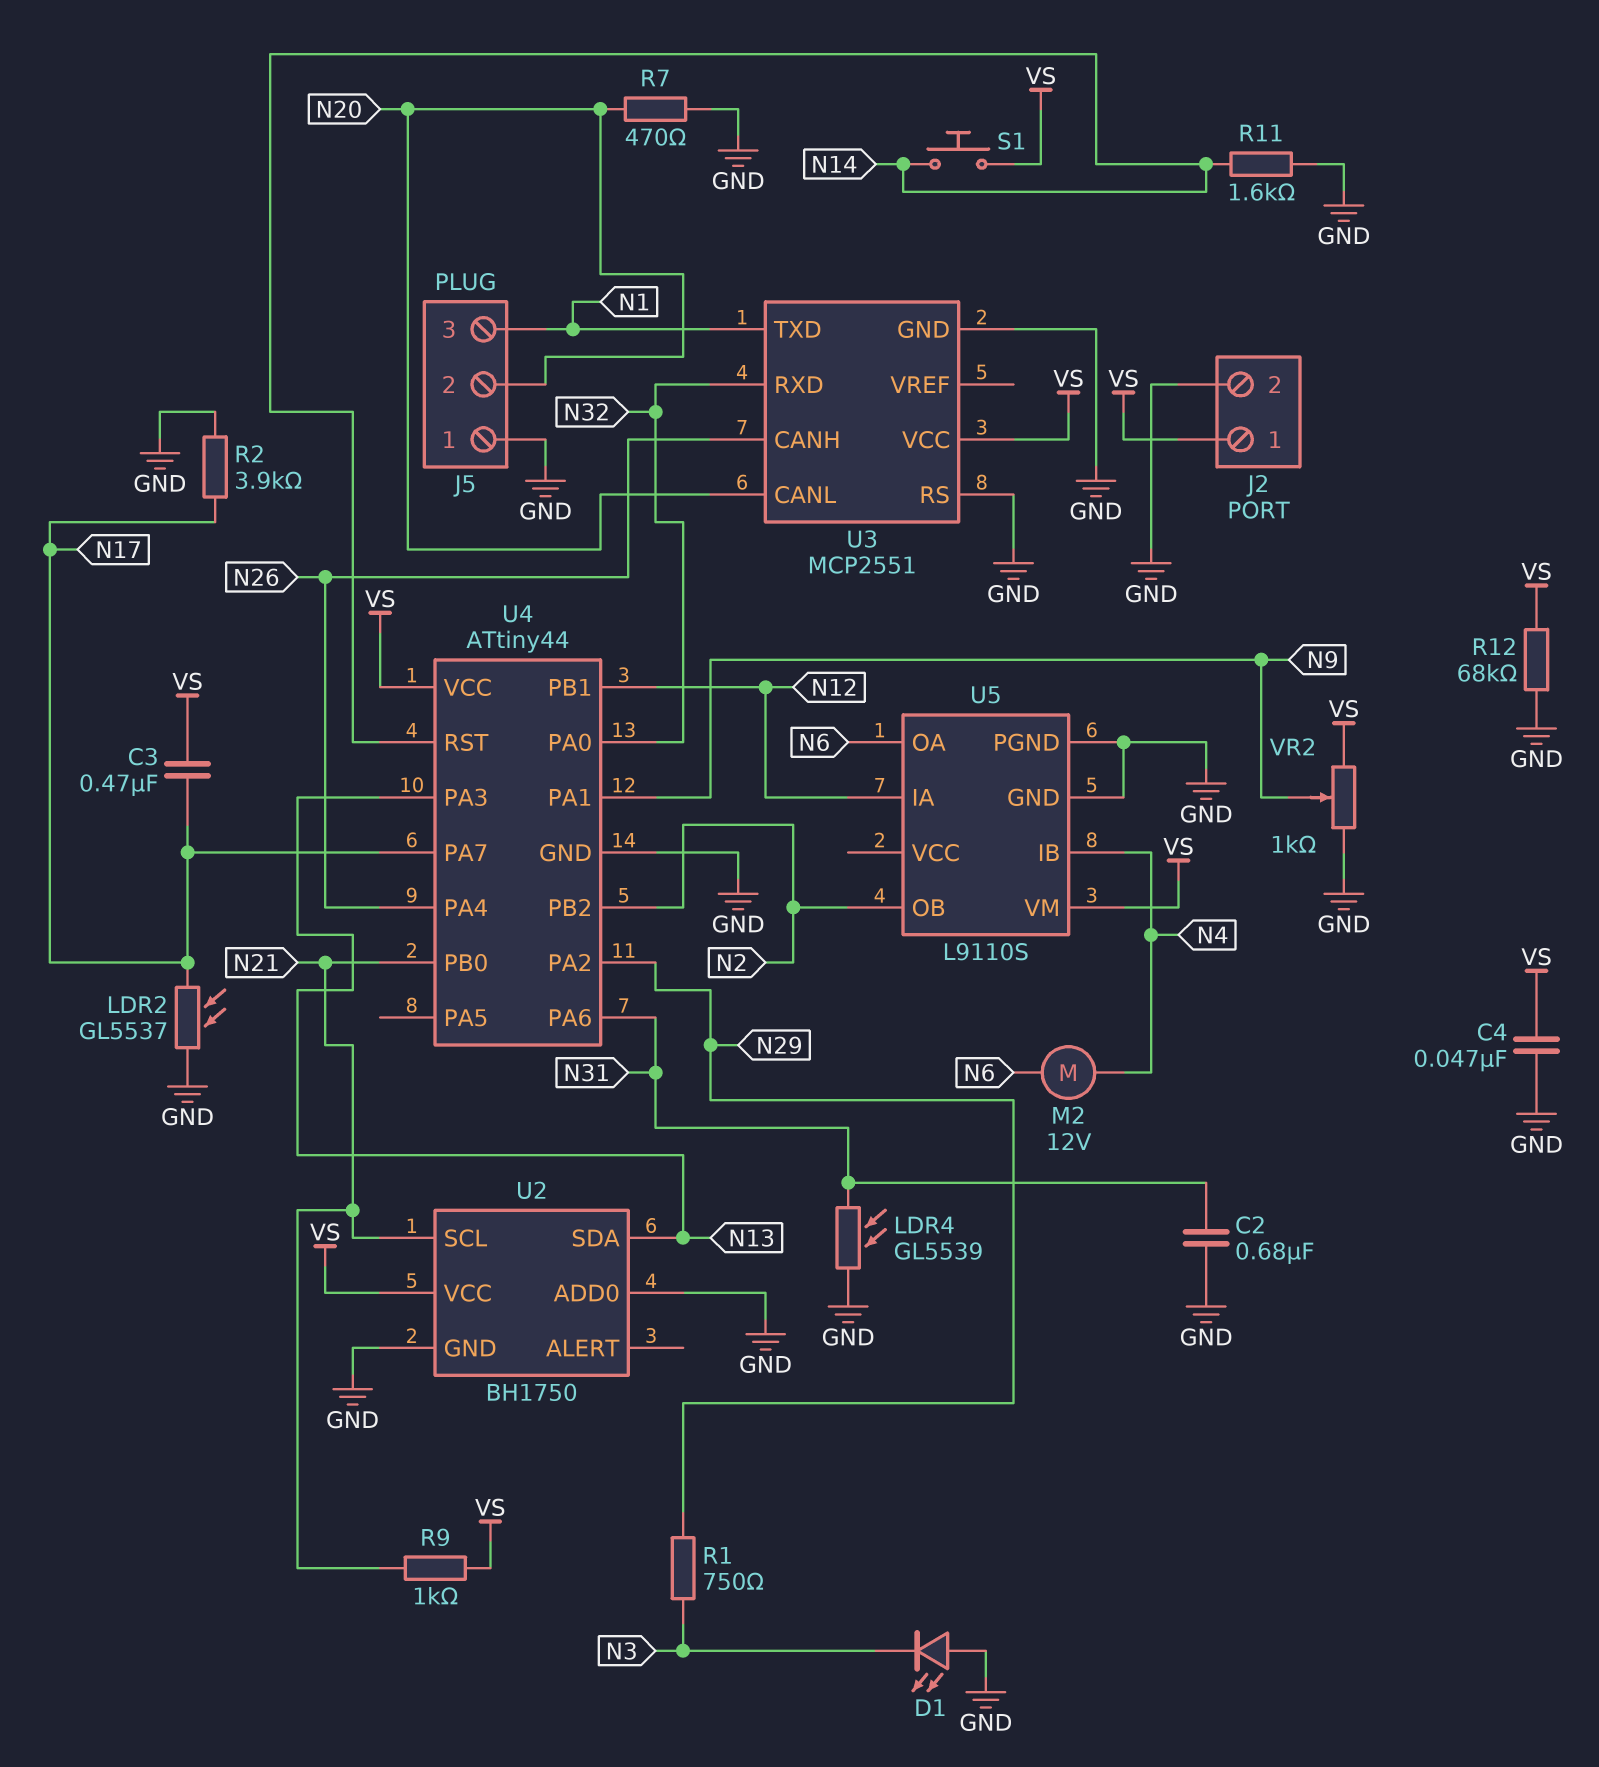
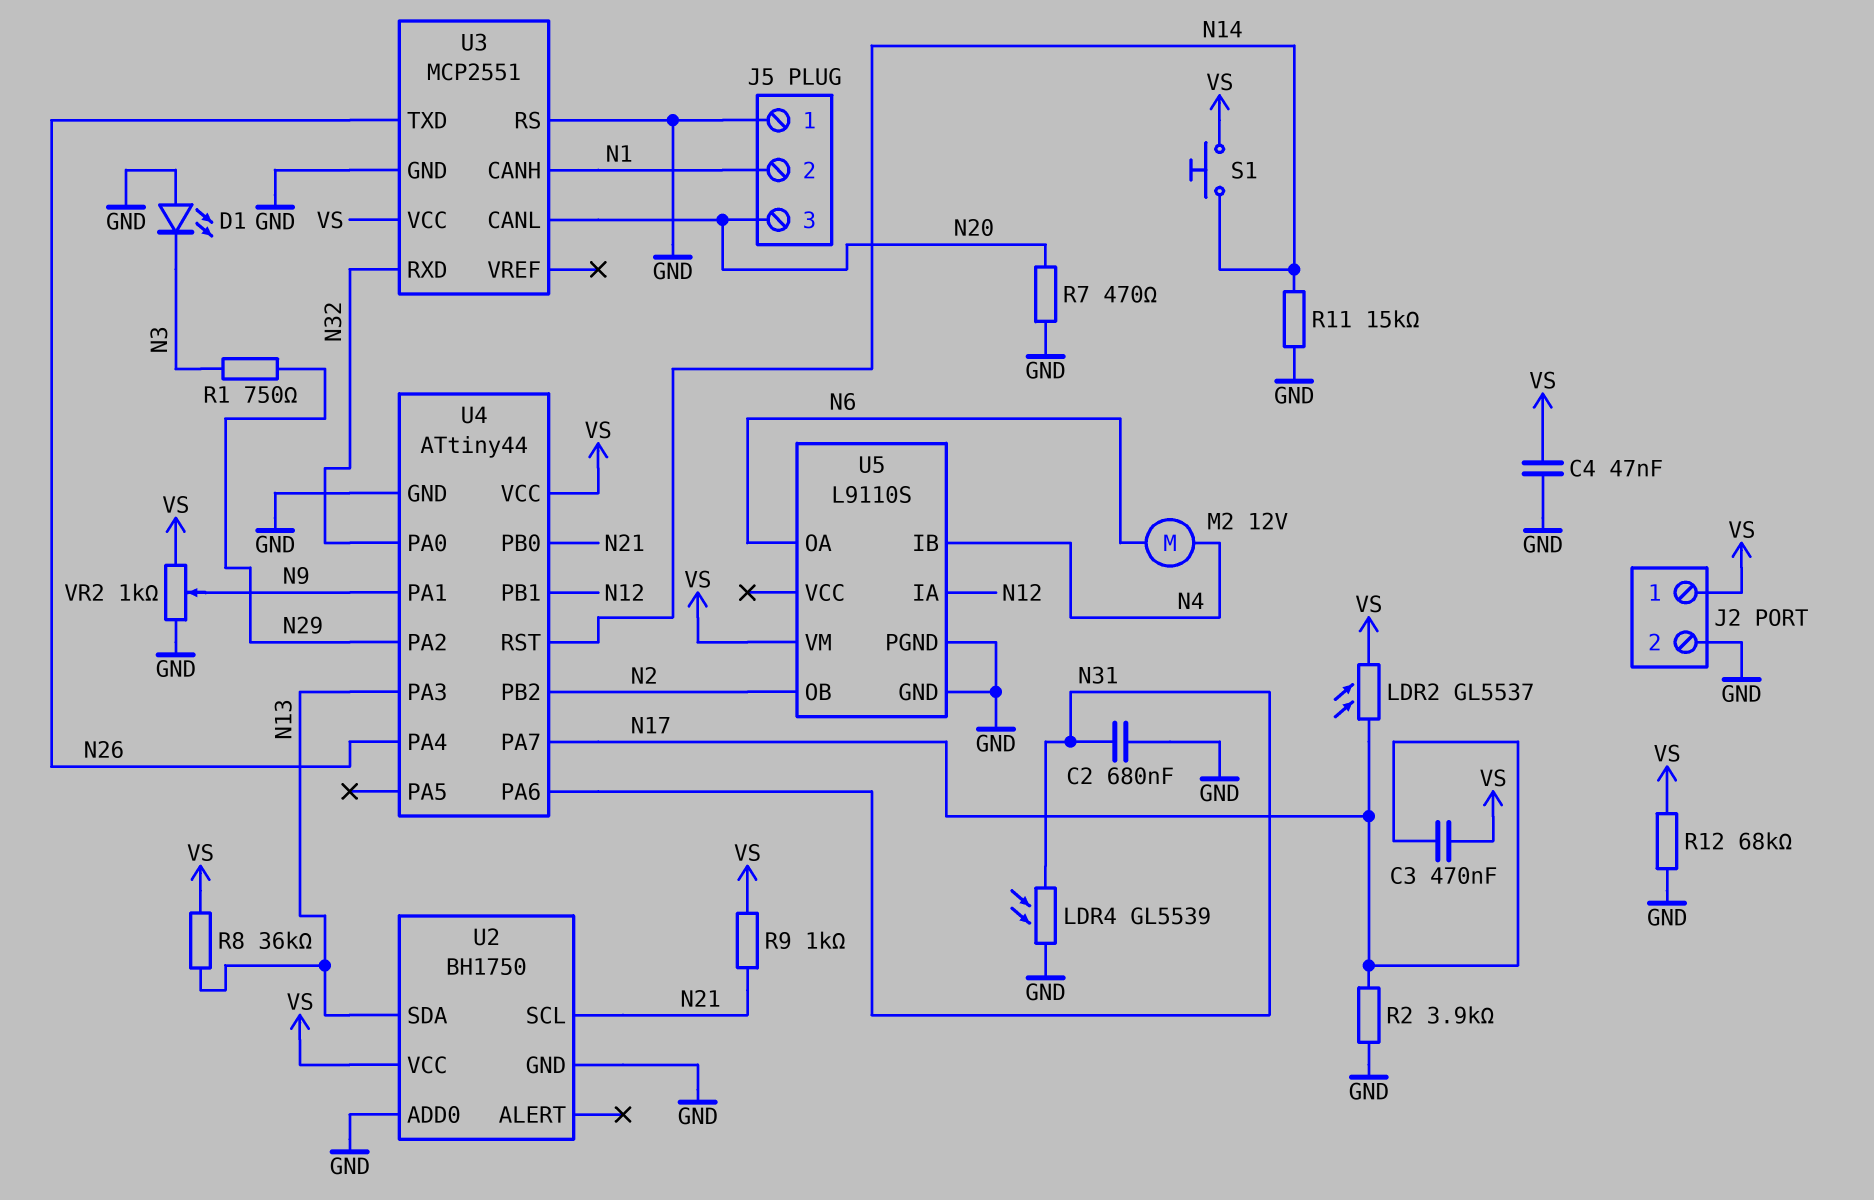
J5 pin 2: N20 -> N1
J5 pin 3: N1 -> N20
LDR2: GL5537 (GND, N17) -> GL5537 (N17, VS)
R8: none -> 36k (N13, VS)
R11: 1.6k (GND, N14) -> 15k (GND, N14)
U3 pin CANH: N26 -> N1
U3 pin TXD: N1 -> N26

